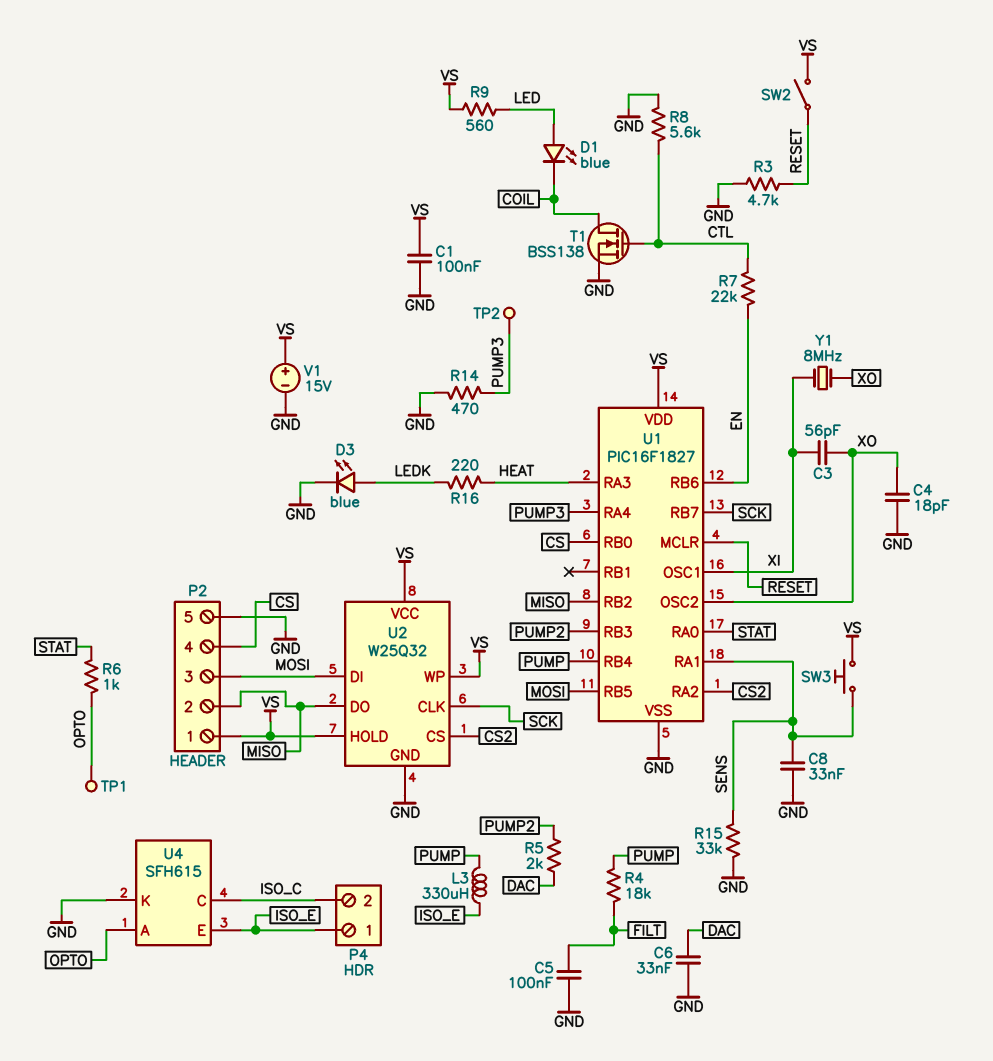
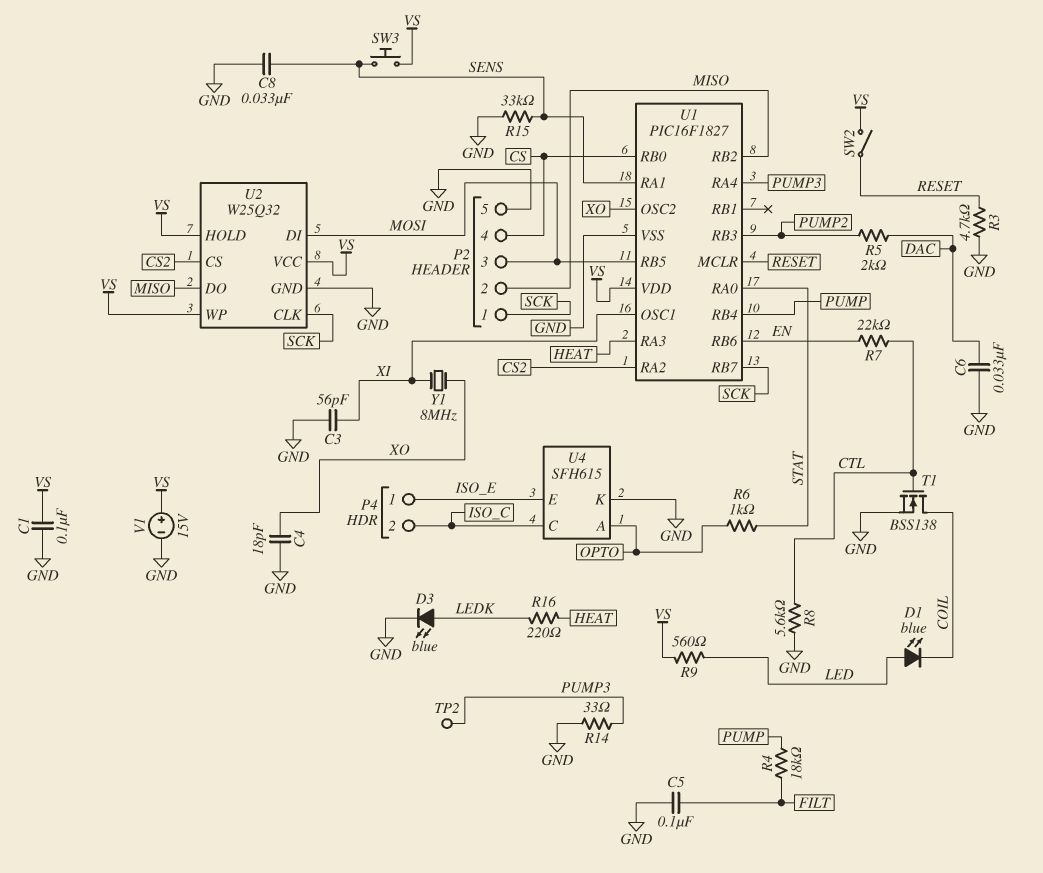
C3: 56pF (XI, XO) -> 56pF (GND, XI)
L3: 330uH (ISO_E, PUMP) -> none
P2 pin 1: VS -> SCK
R14: 470 (GND, PUMP3) -> 33 (GND, PUMP3)
TP1: test point (OPTO) -> none

